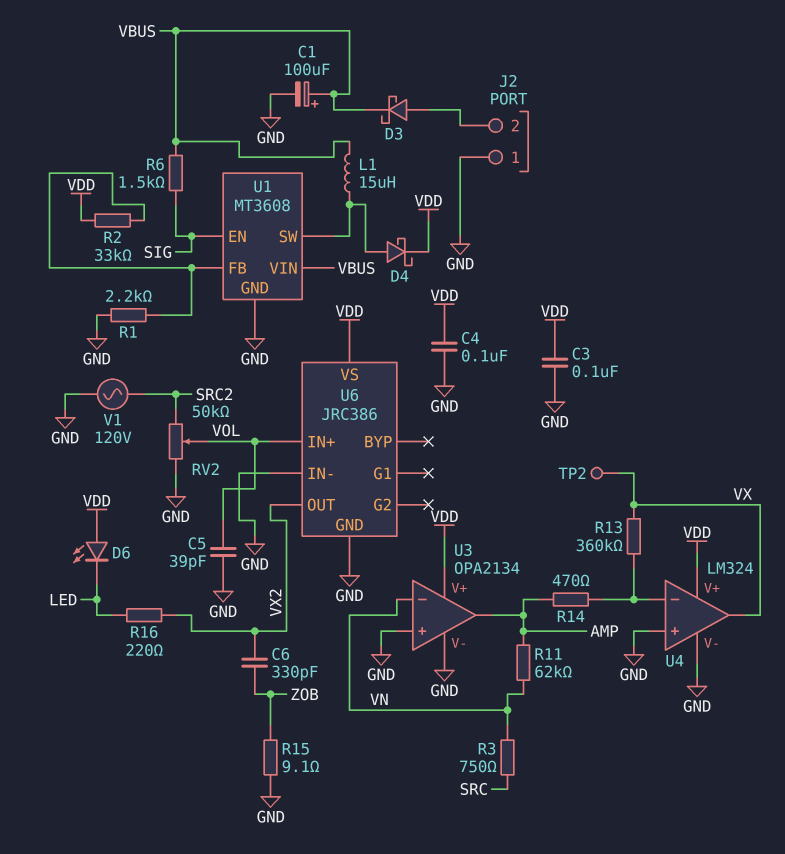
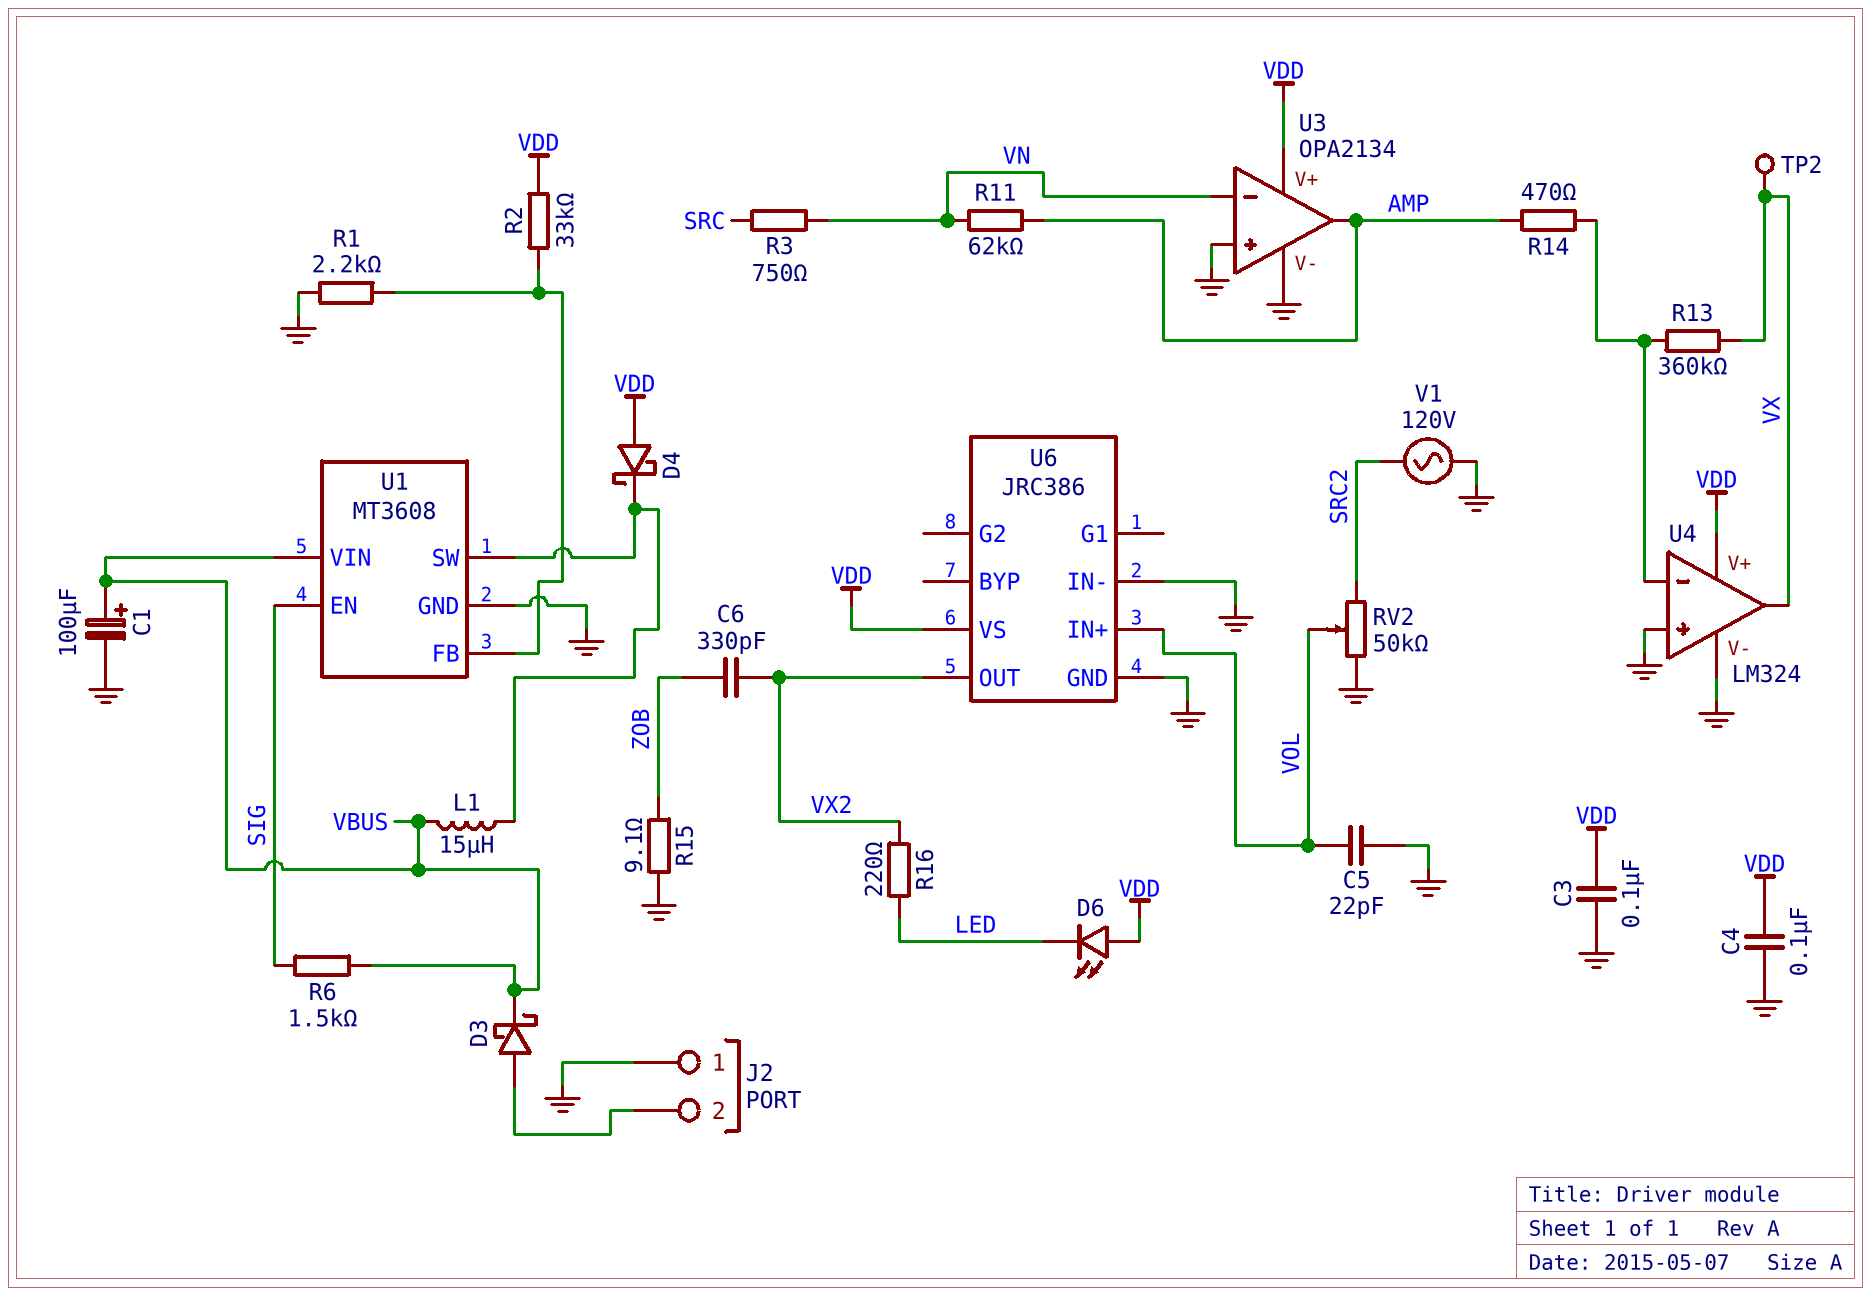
C5: 39pF (GND, VOL) -> 22pF (GND, VOL)
D4: schottky (A U1/SW, K VDD) -> schottky (A VDD, K U1/SW)

